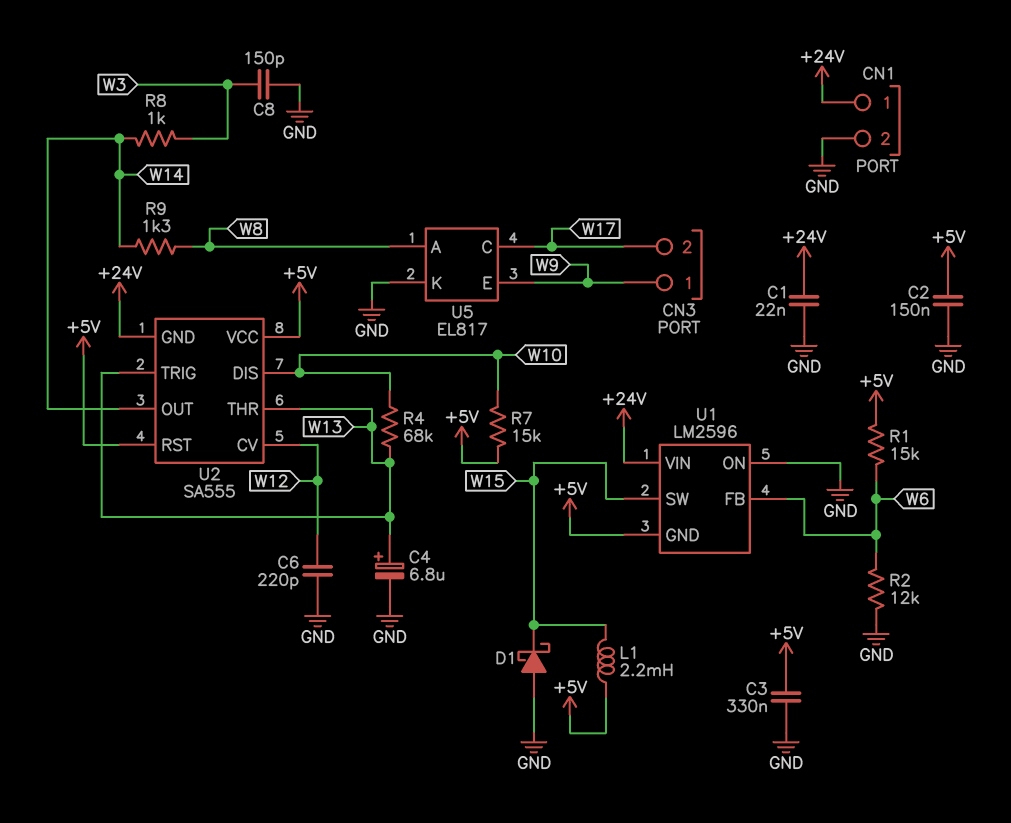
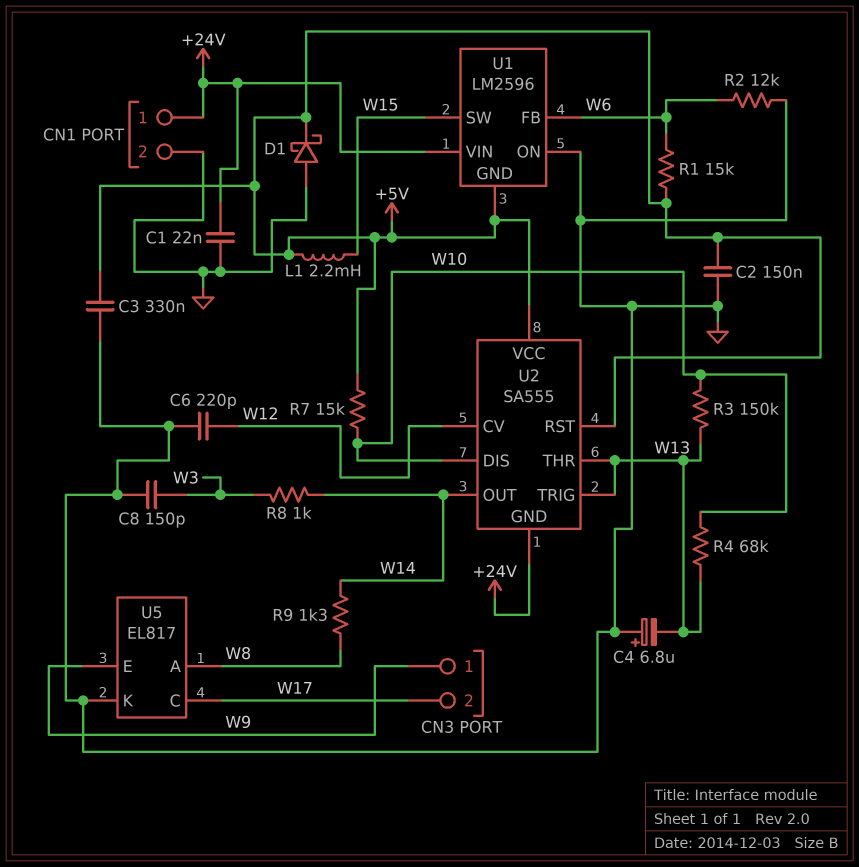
C4: 6.8uF (plus W13, minus GND) -> 6.8uF (plus GND, minus W13)
D1: schottky (A GND, K W15) -> schottky (A GND, K +5V)
R3: none -> 150k (W10, W13)

